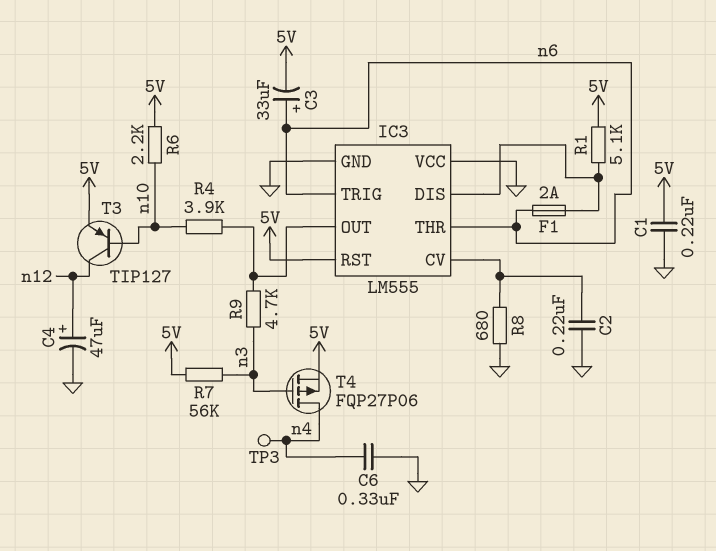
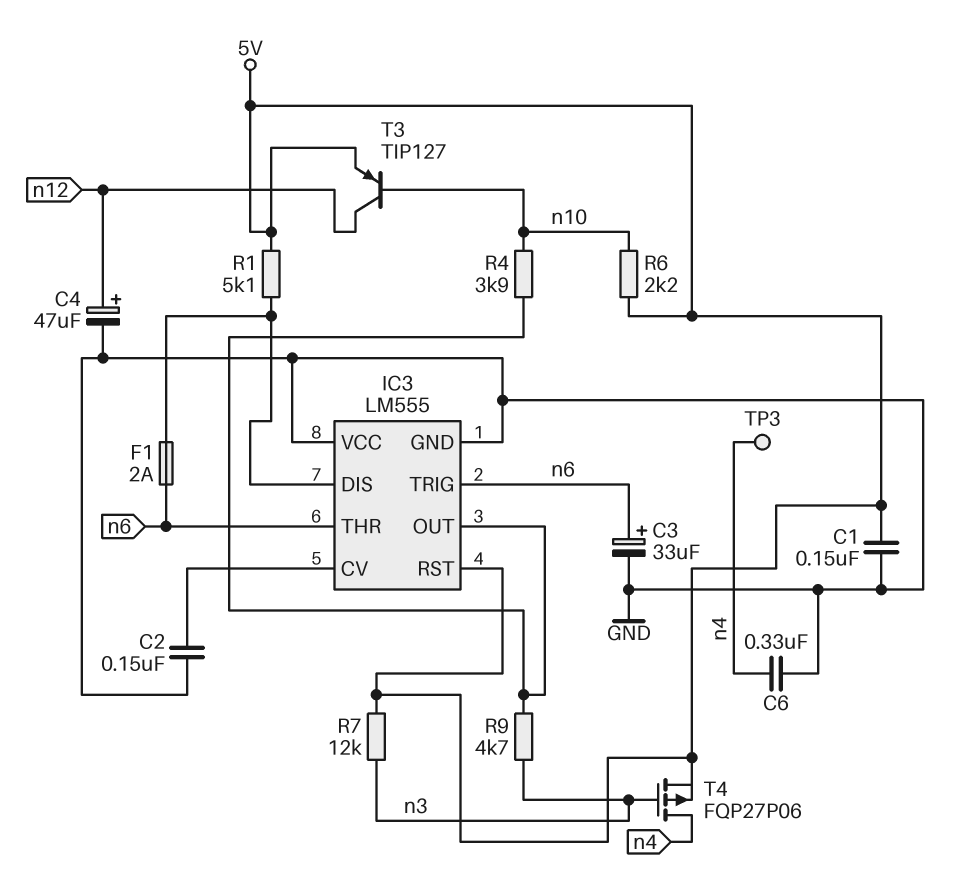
C1: 220nF (5V, GND) -> 150nF (5V, GND)
C2: 220nF (GND, IC3/CV) -> 150nF (GND, IC3/CV)
C3: 33uF (plus n6, minus 5V) -> 33uF (plus n6, minus GND)
R7: 56k (5V, n3) -> 12k (5V, n3)
R8: 680 (GND, IC3/CV) -> none

